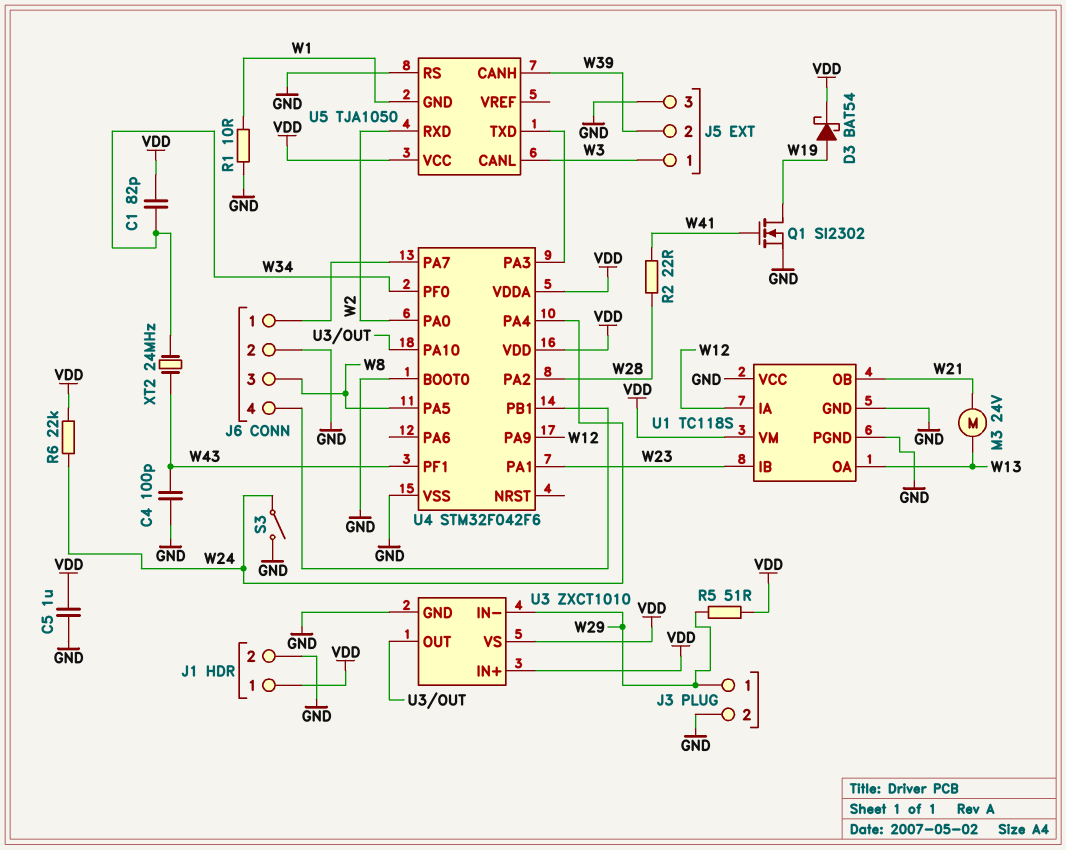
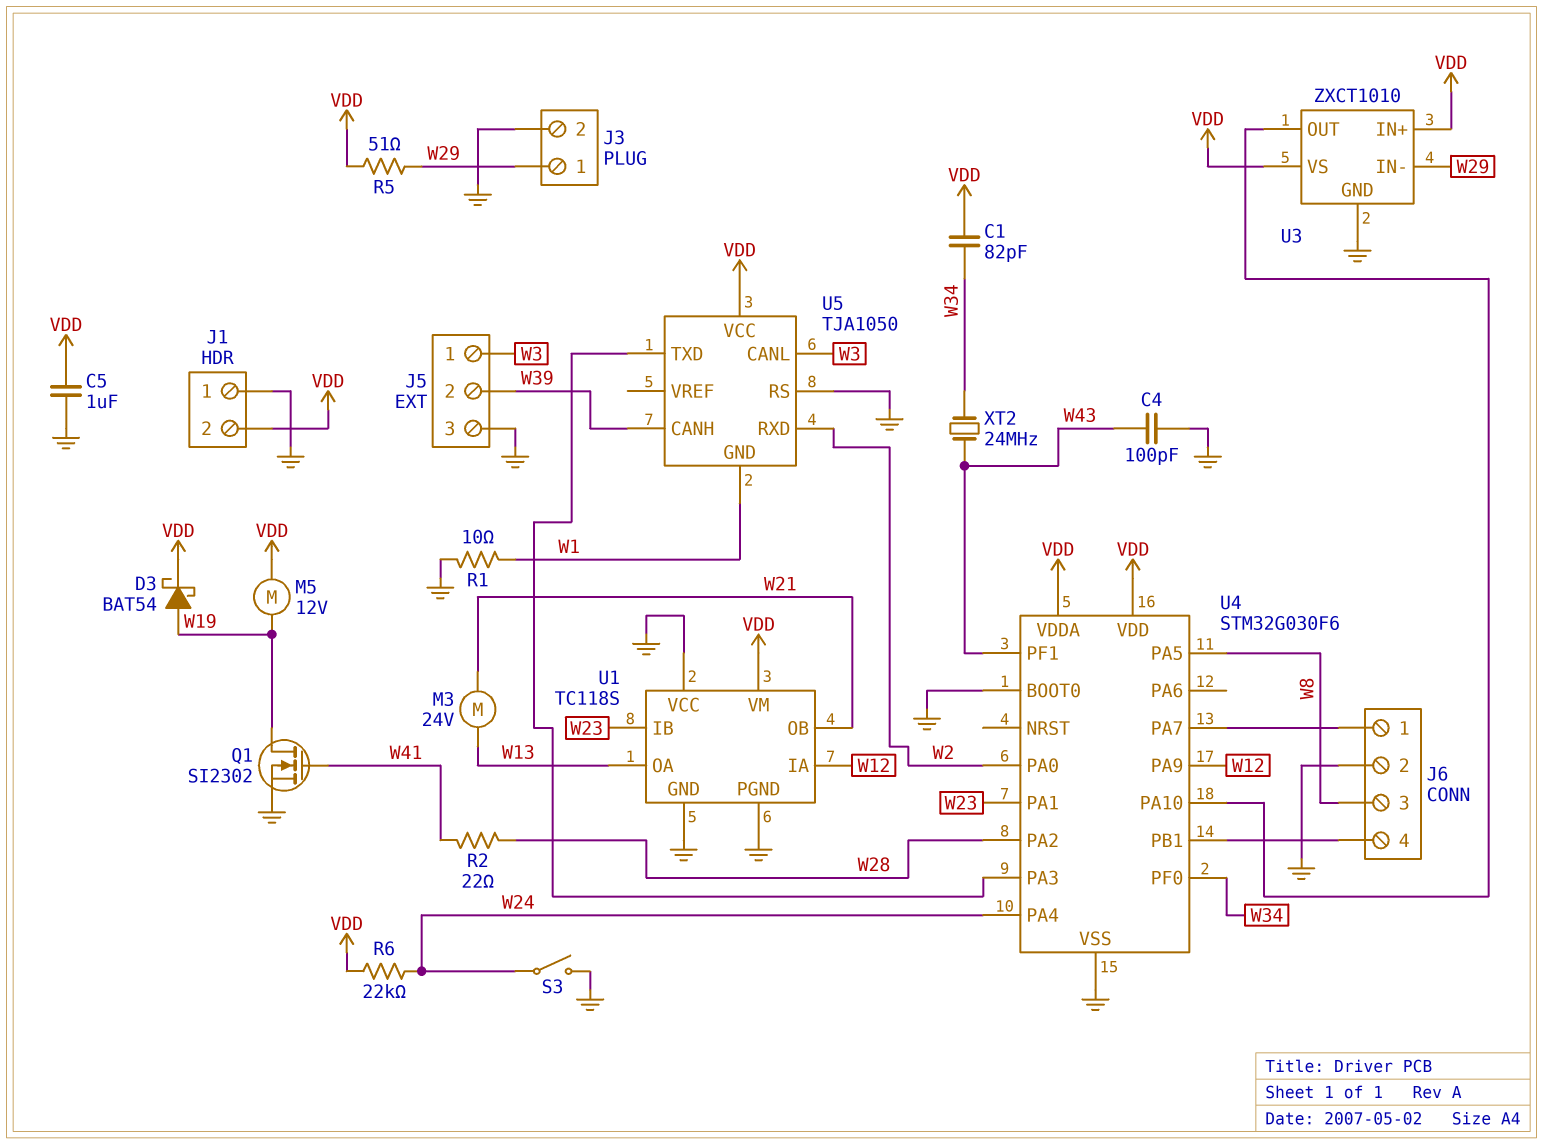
J1 pin 1: VDD -> GND
J1 pin 2: GND -> VDD
M5: none -> motor 12V (VDD, W19)
U4: STM32F042F6 -> STM32G030F6

